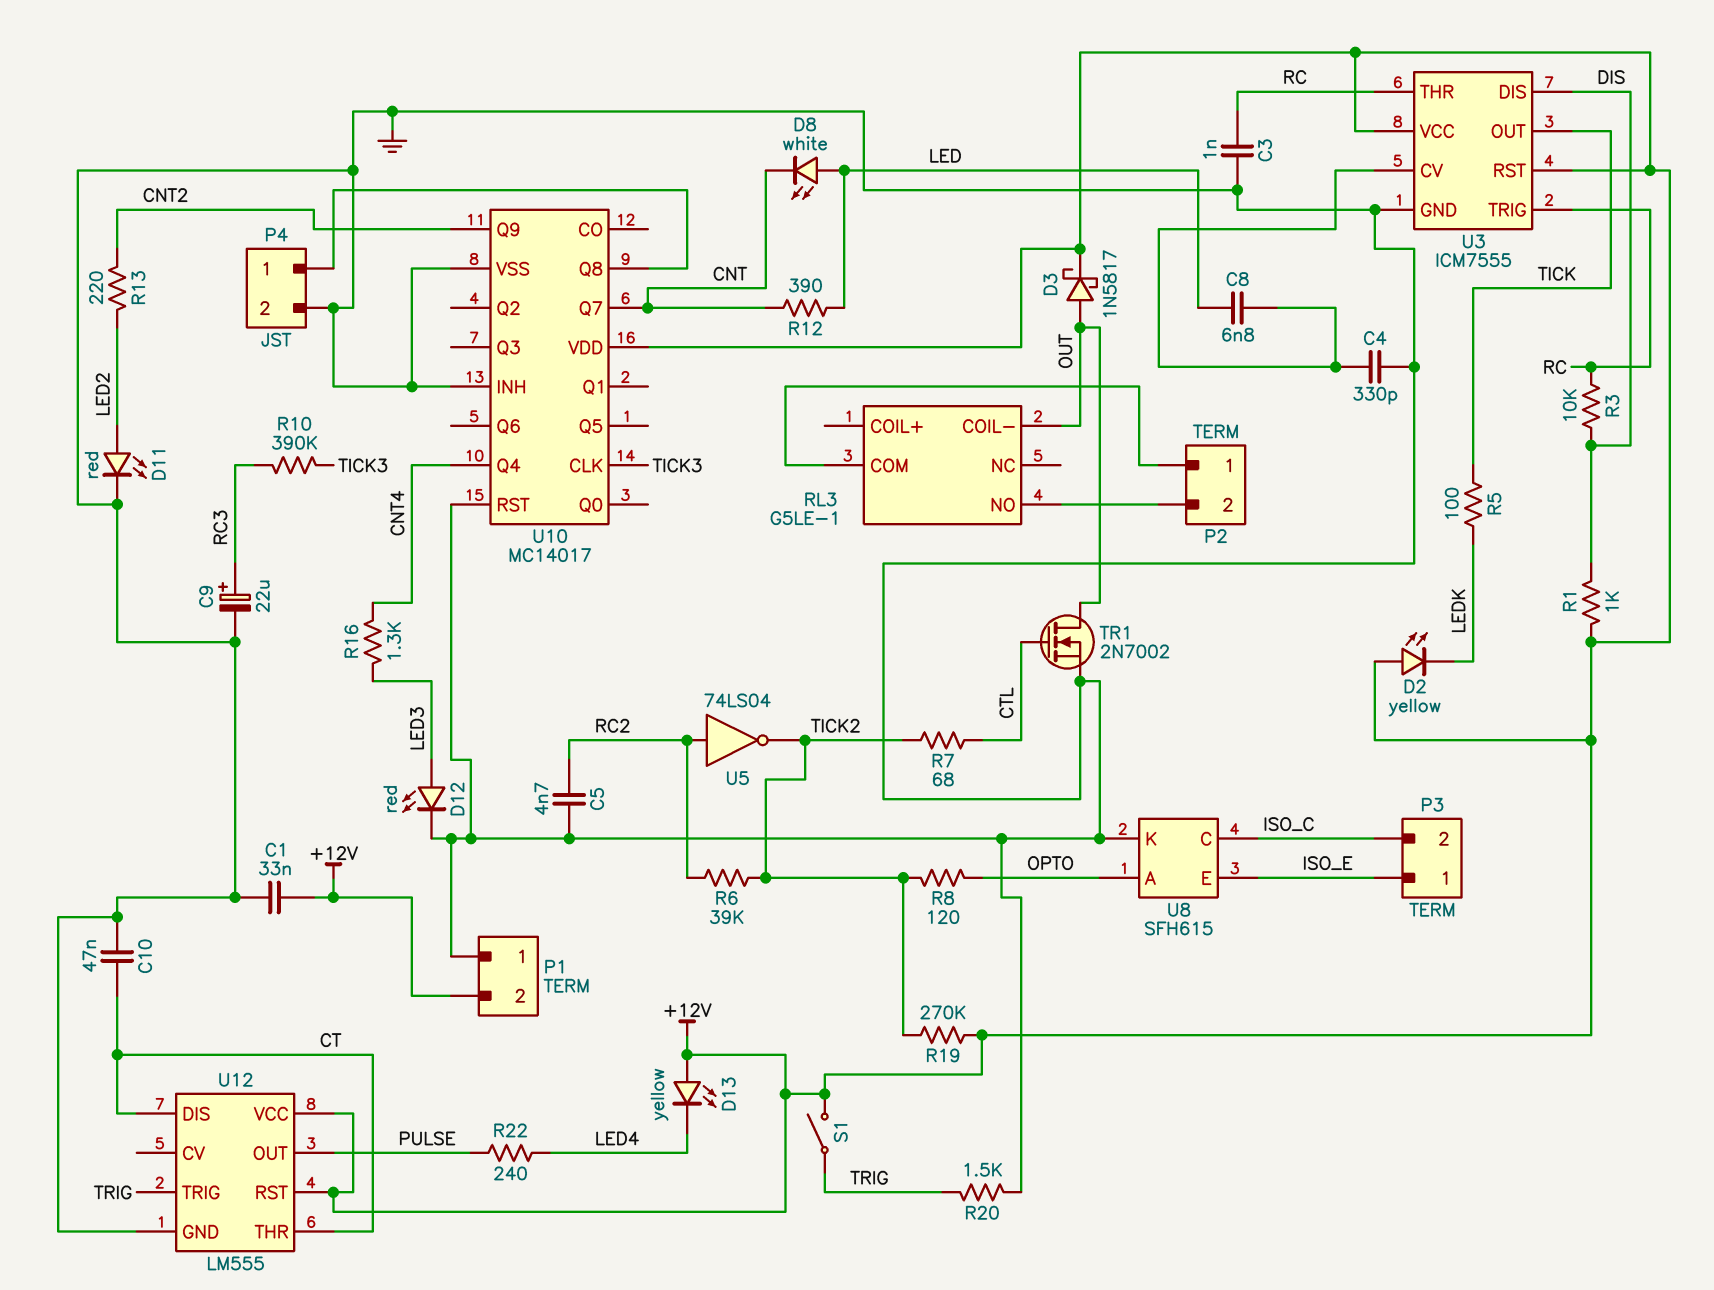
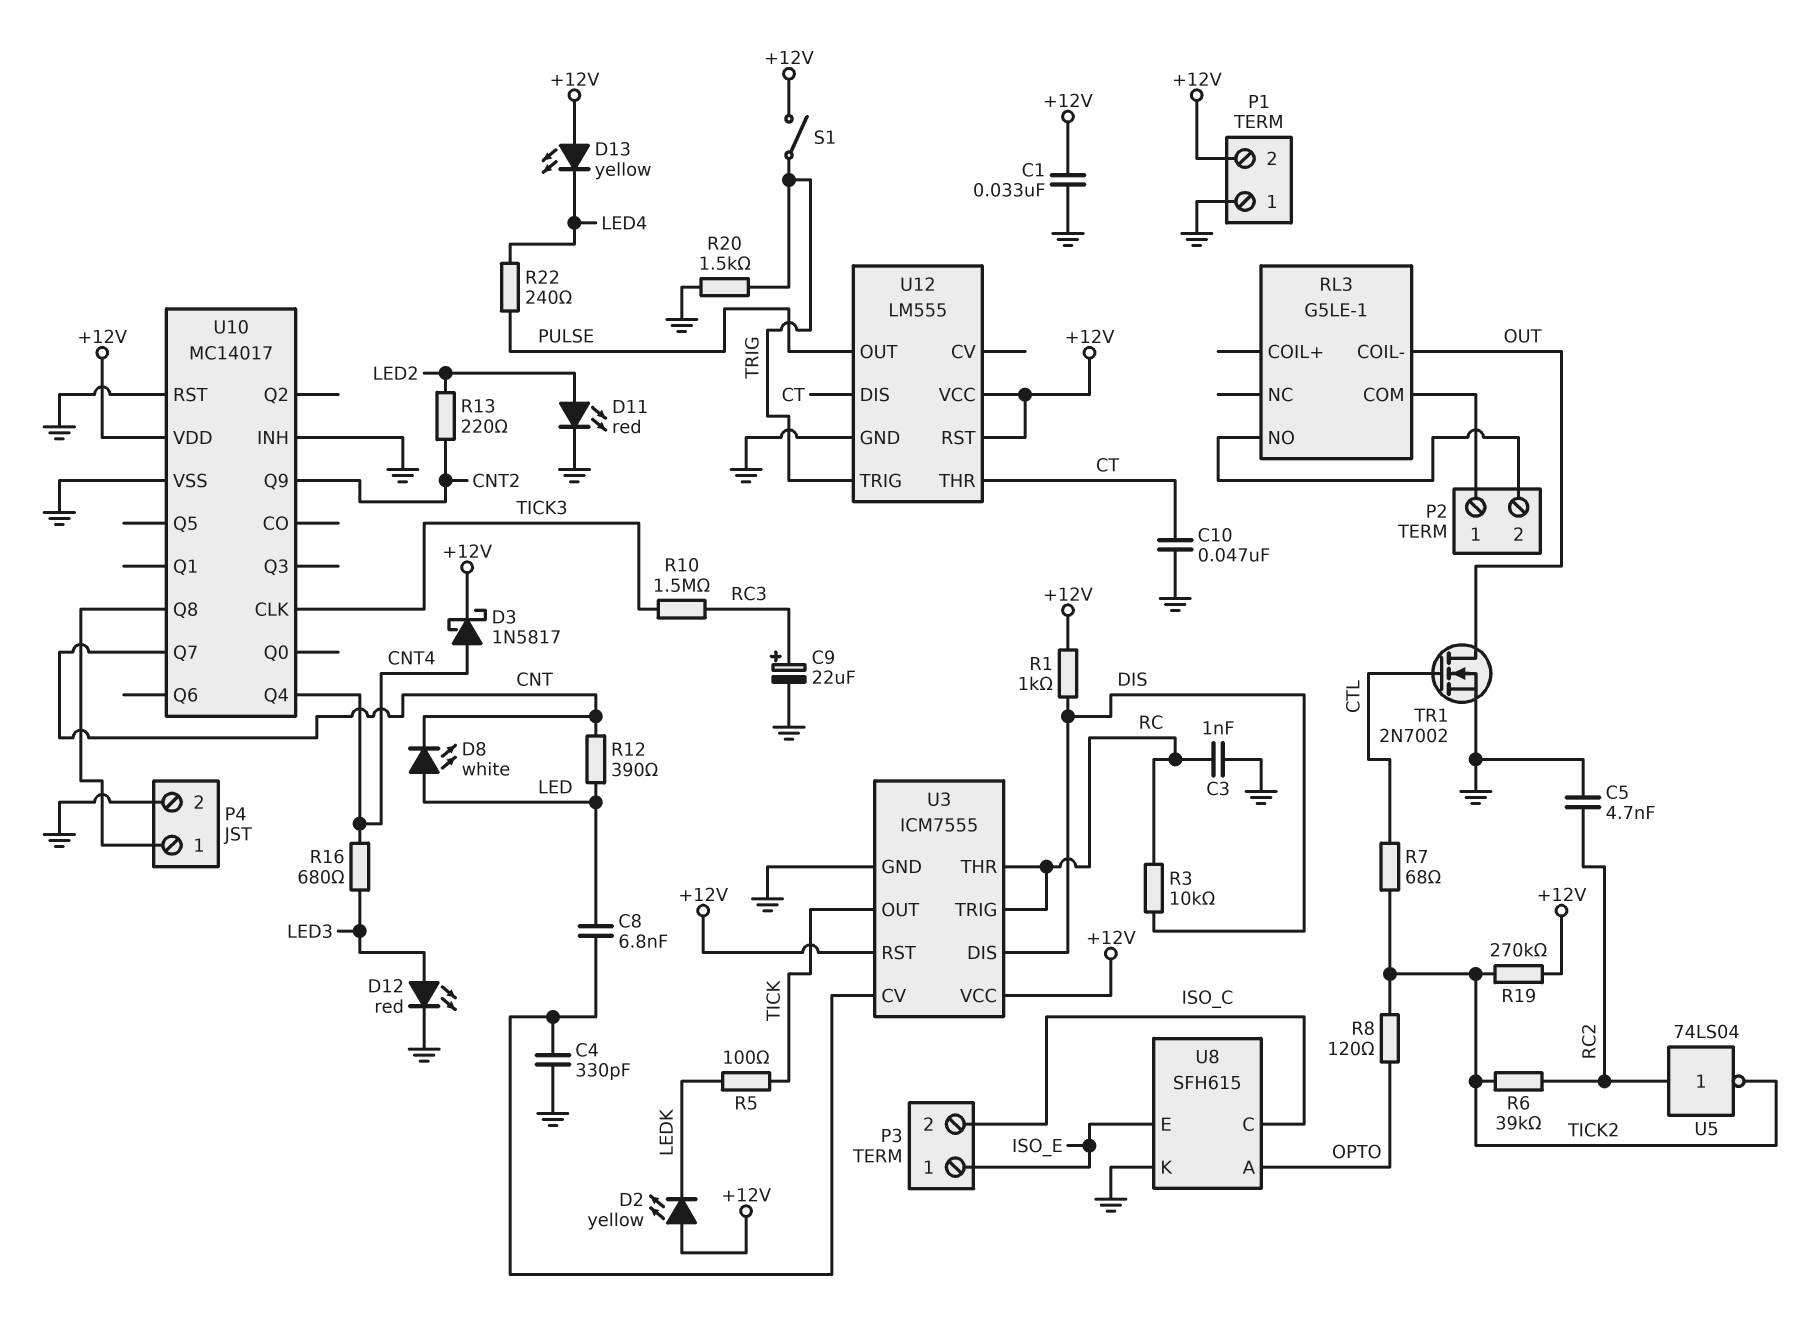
D3: schottky 1N5817 (A OUT, K +12V) -> schottky 1N5817 (A CNT4, K +12V)
R10: 390k (RC3, TICK3) -> 1.5M (RC3, TICK3)
R16: 1.3k (CNT4, LED3) -> 680 (CNT4, LED3)

